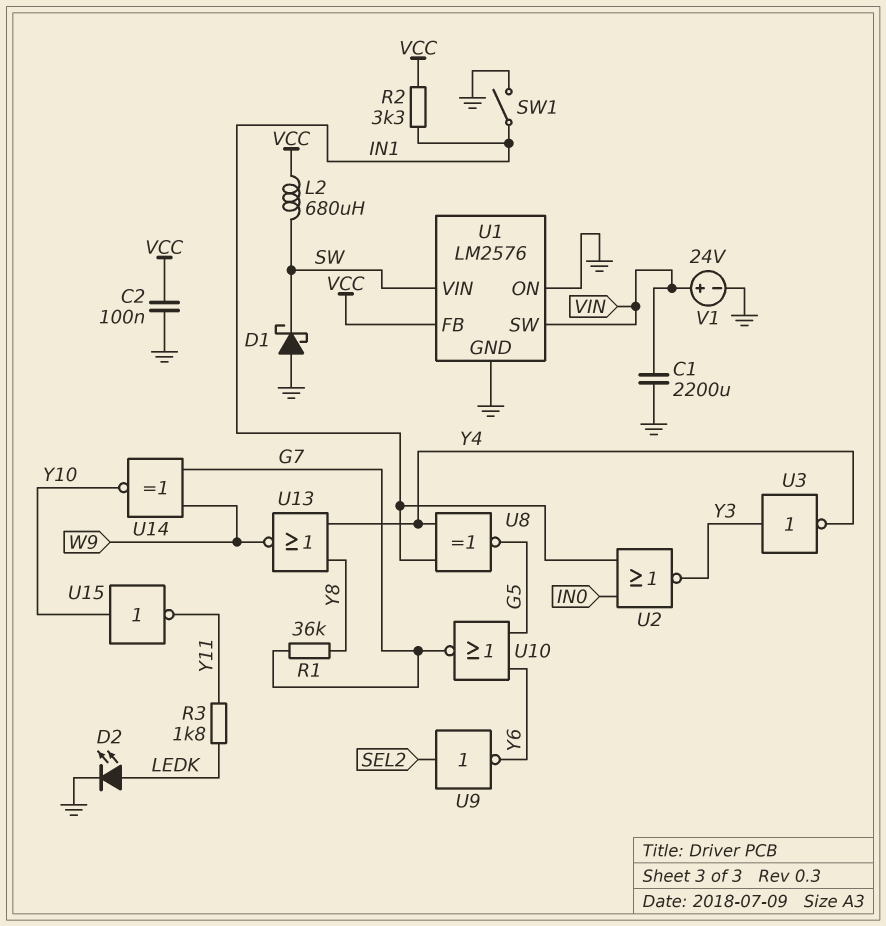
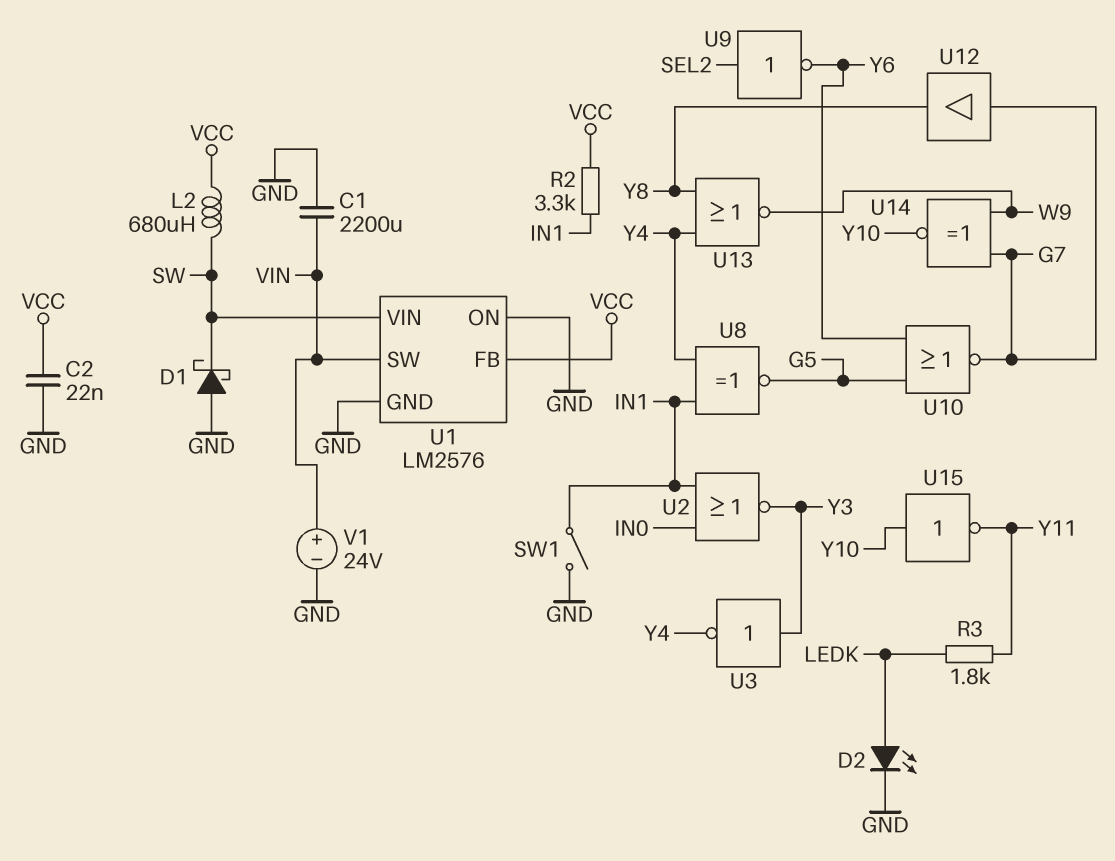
C2: 100nF (GND, VCC) -> 22nF (GND, VCC)
R1: 36k (G7, Y8) -> none
U12: none -> buffer (in G7, out Y8)

